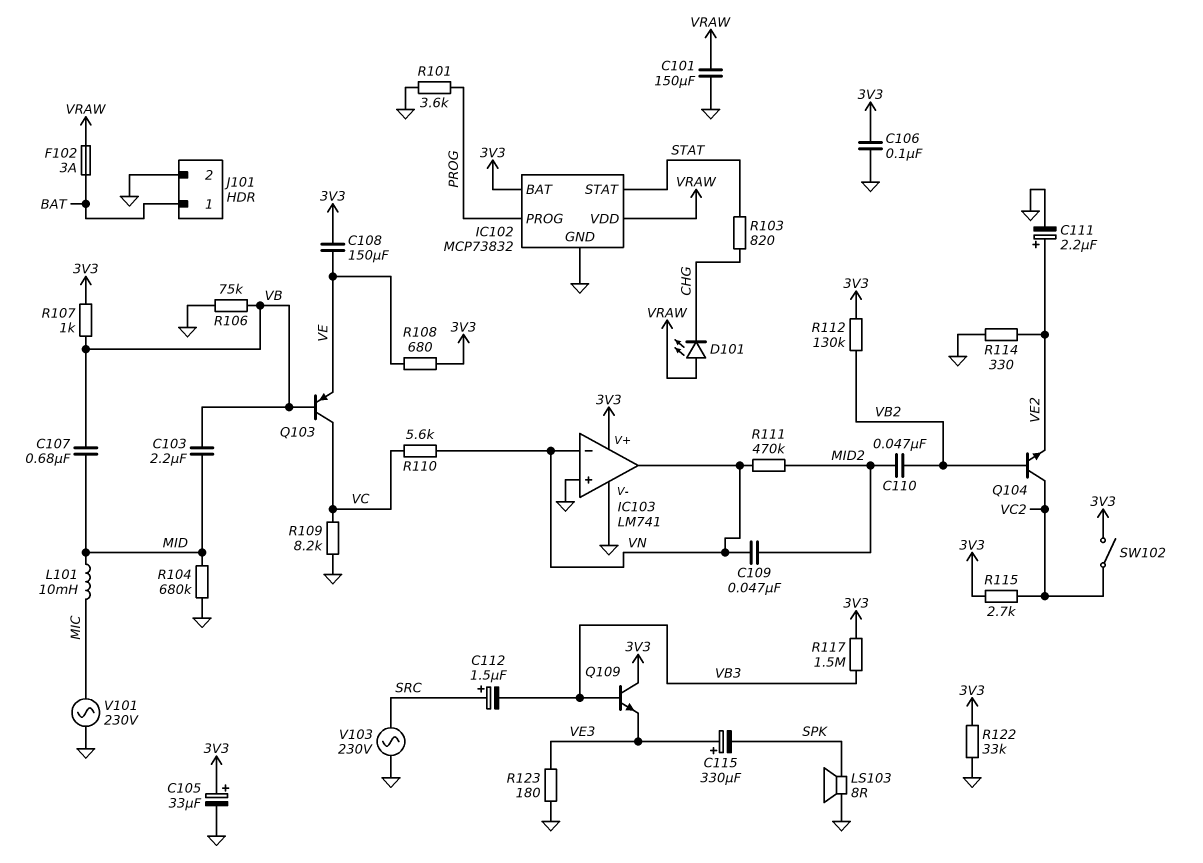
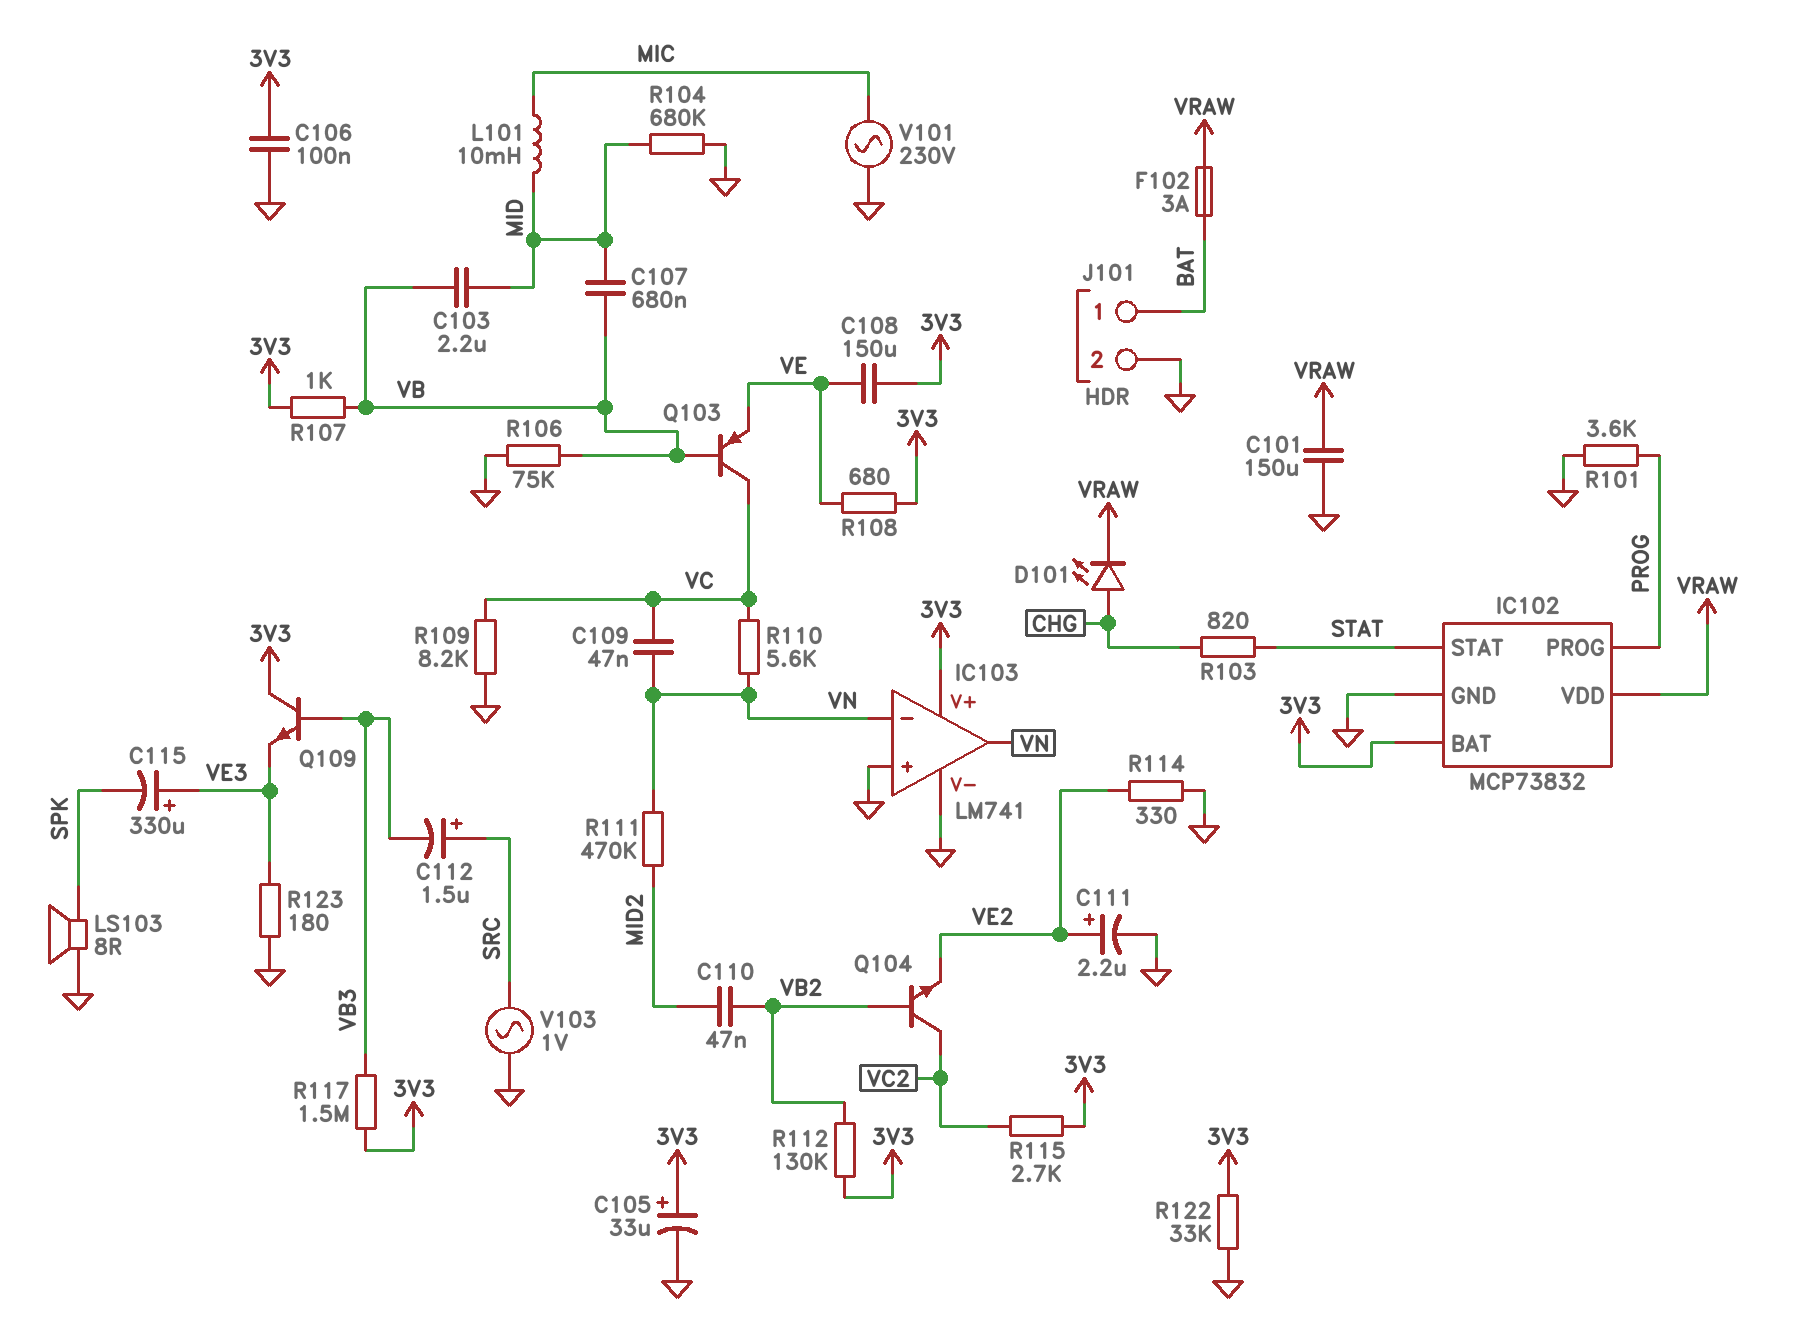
C109: 47nF (MID2, VN) -> 47nF (VC, VN)
D101: LED (A VRAW, K CHG) -> LED (A CHG, K VRAW)
SW102: switch (3V3, VC2) -> none
V103: AC 230V (GND, SRC) -> AC 1V (GND, SRC)

